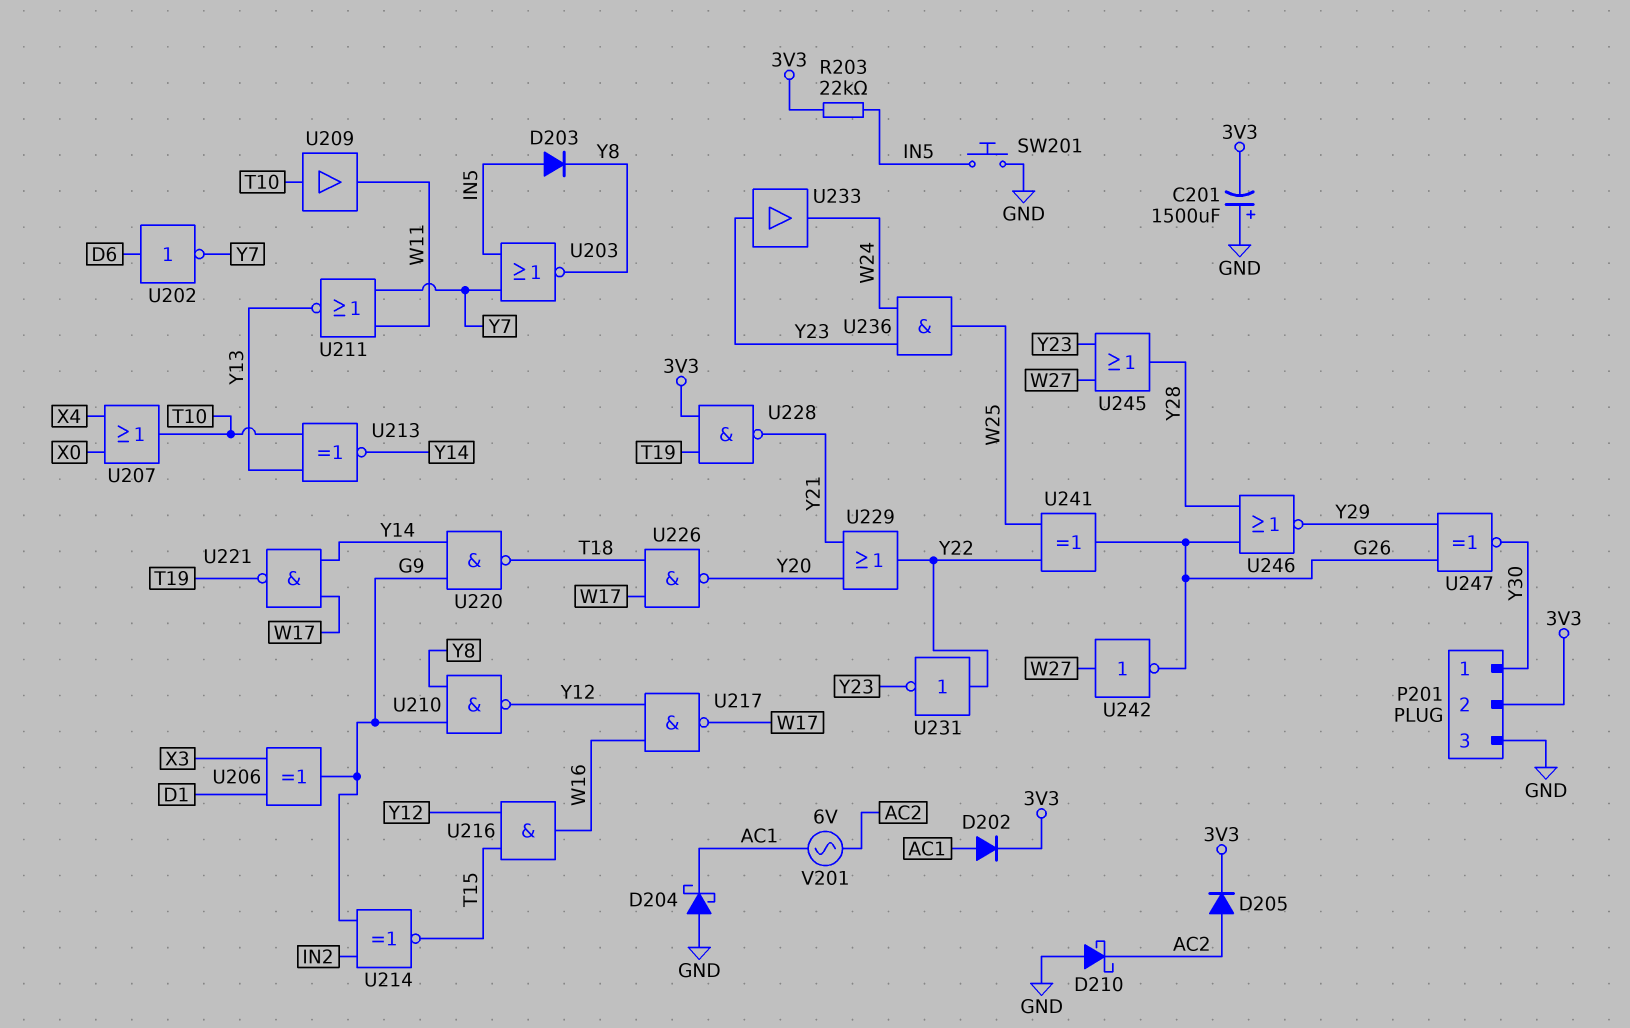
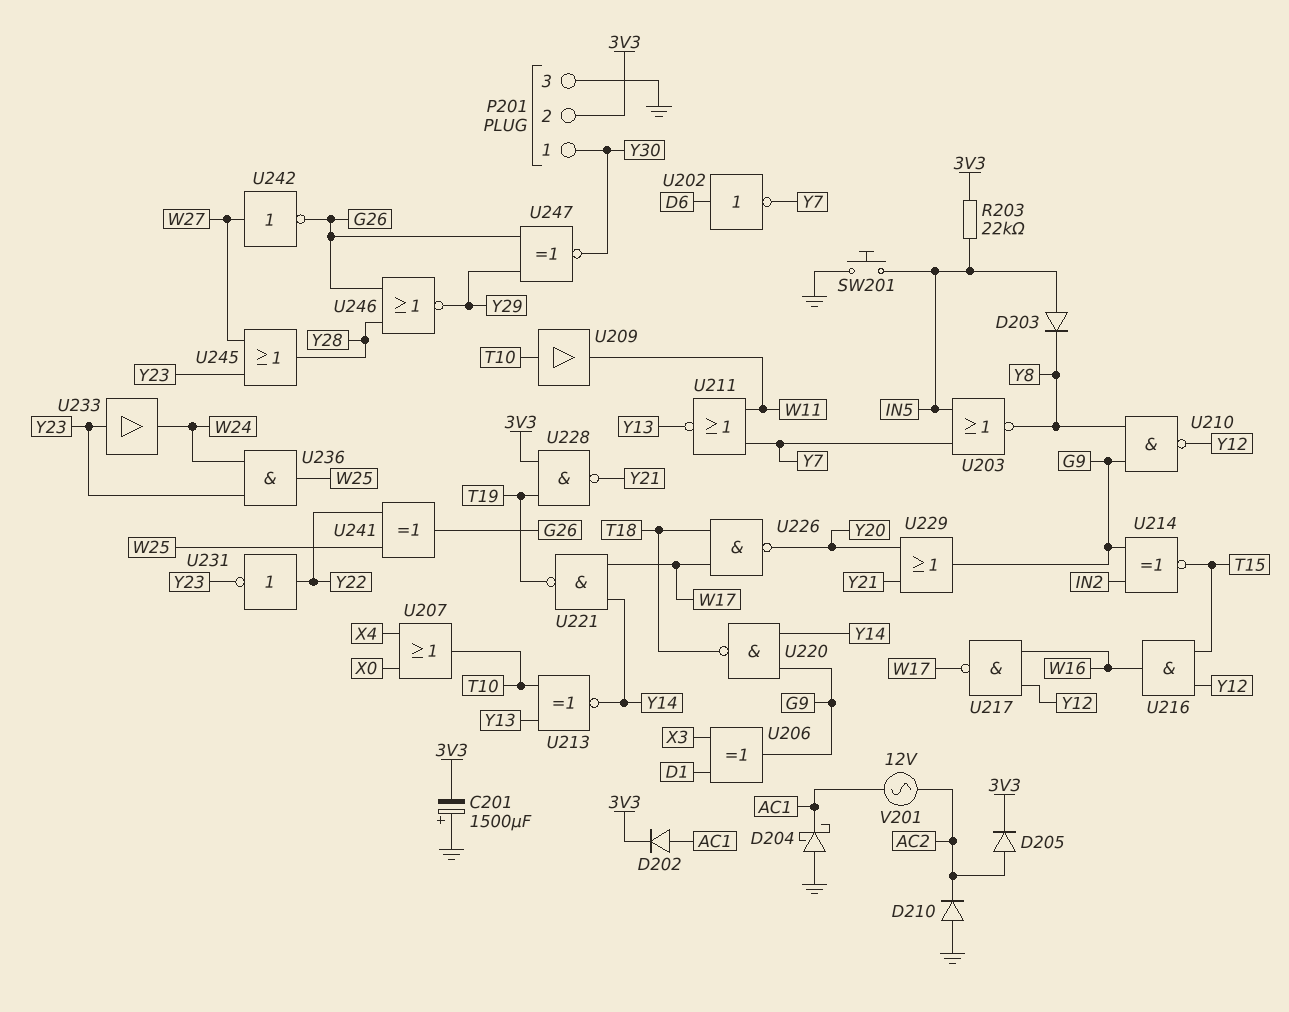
D210: schottky (A GND, K AC2) -> diode (A GND, K AC2)
U229: OR (in Y20, in Y21, out Y22) -> OR (in Y20, in Y21, out G9)
V201: AC 6V (AC1, AC2) -> AC 12V (AC1, AC2)

